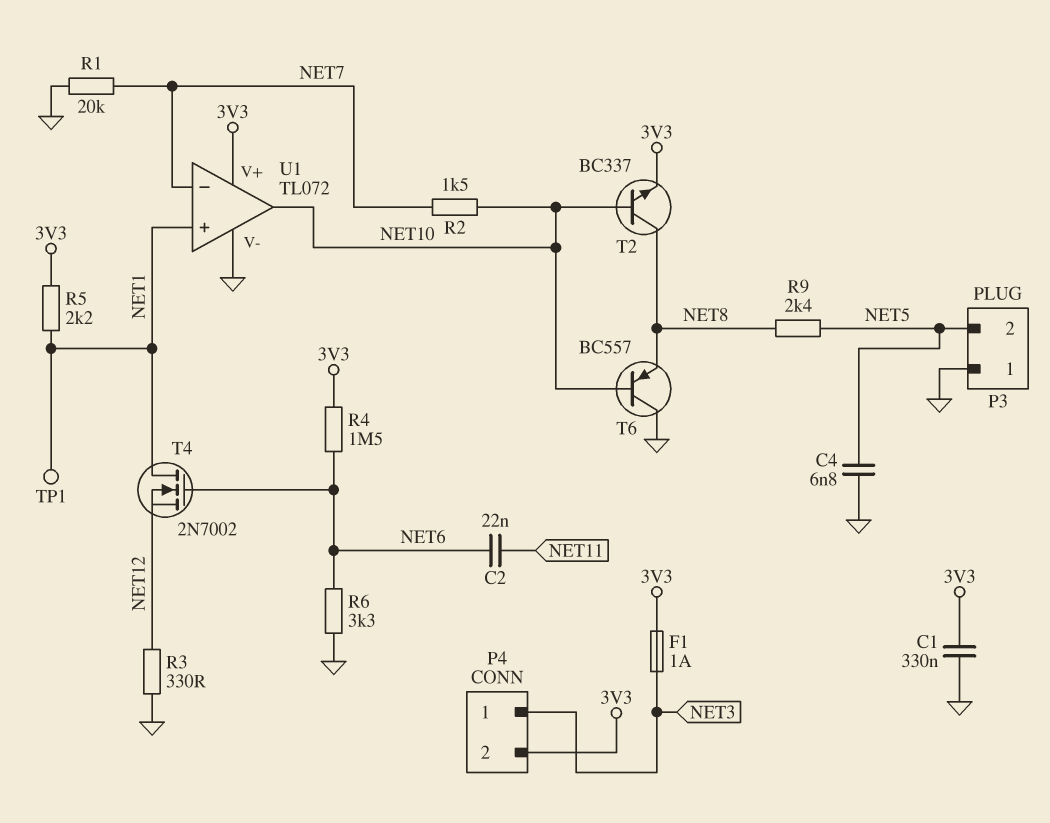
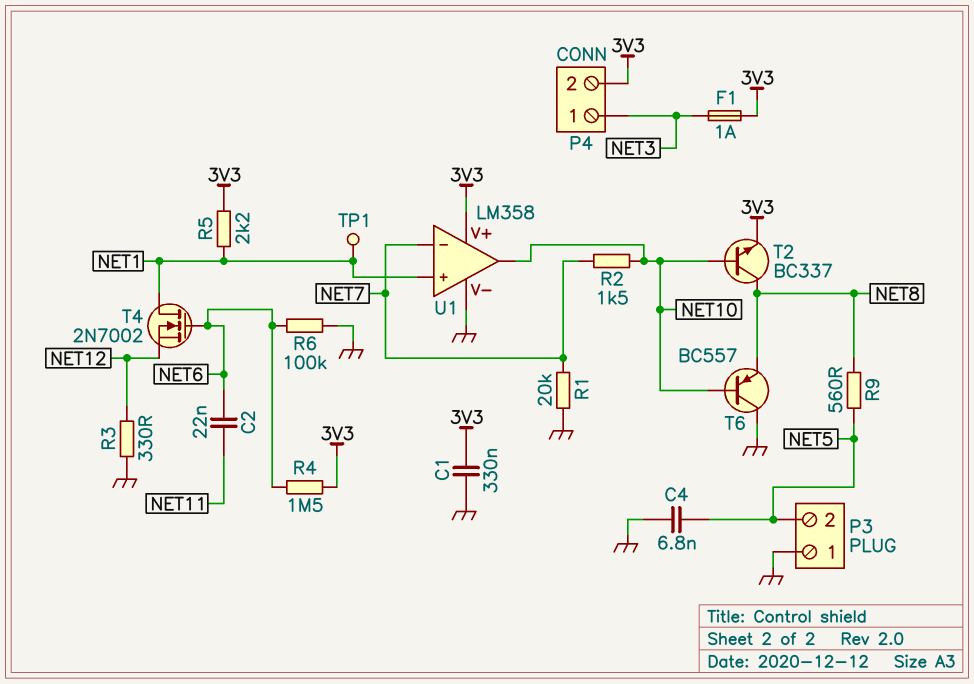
R6: 3.3k (GND, NET6) -> 100k (GND, NET6)
R9: 2.4k (NET5, NET8) -> 560 (NET5, NET8)
U1: TL072 -> LM358

